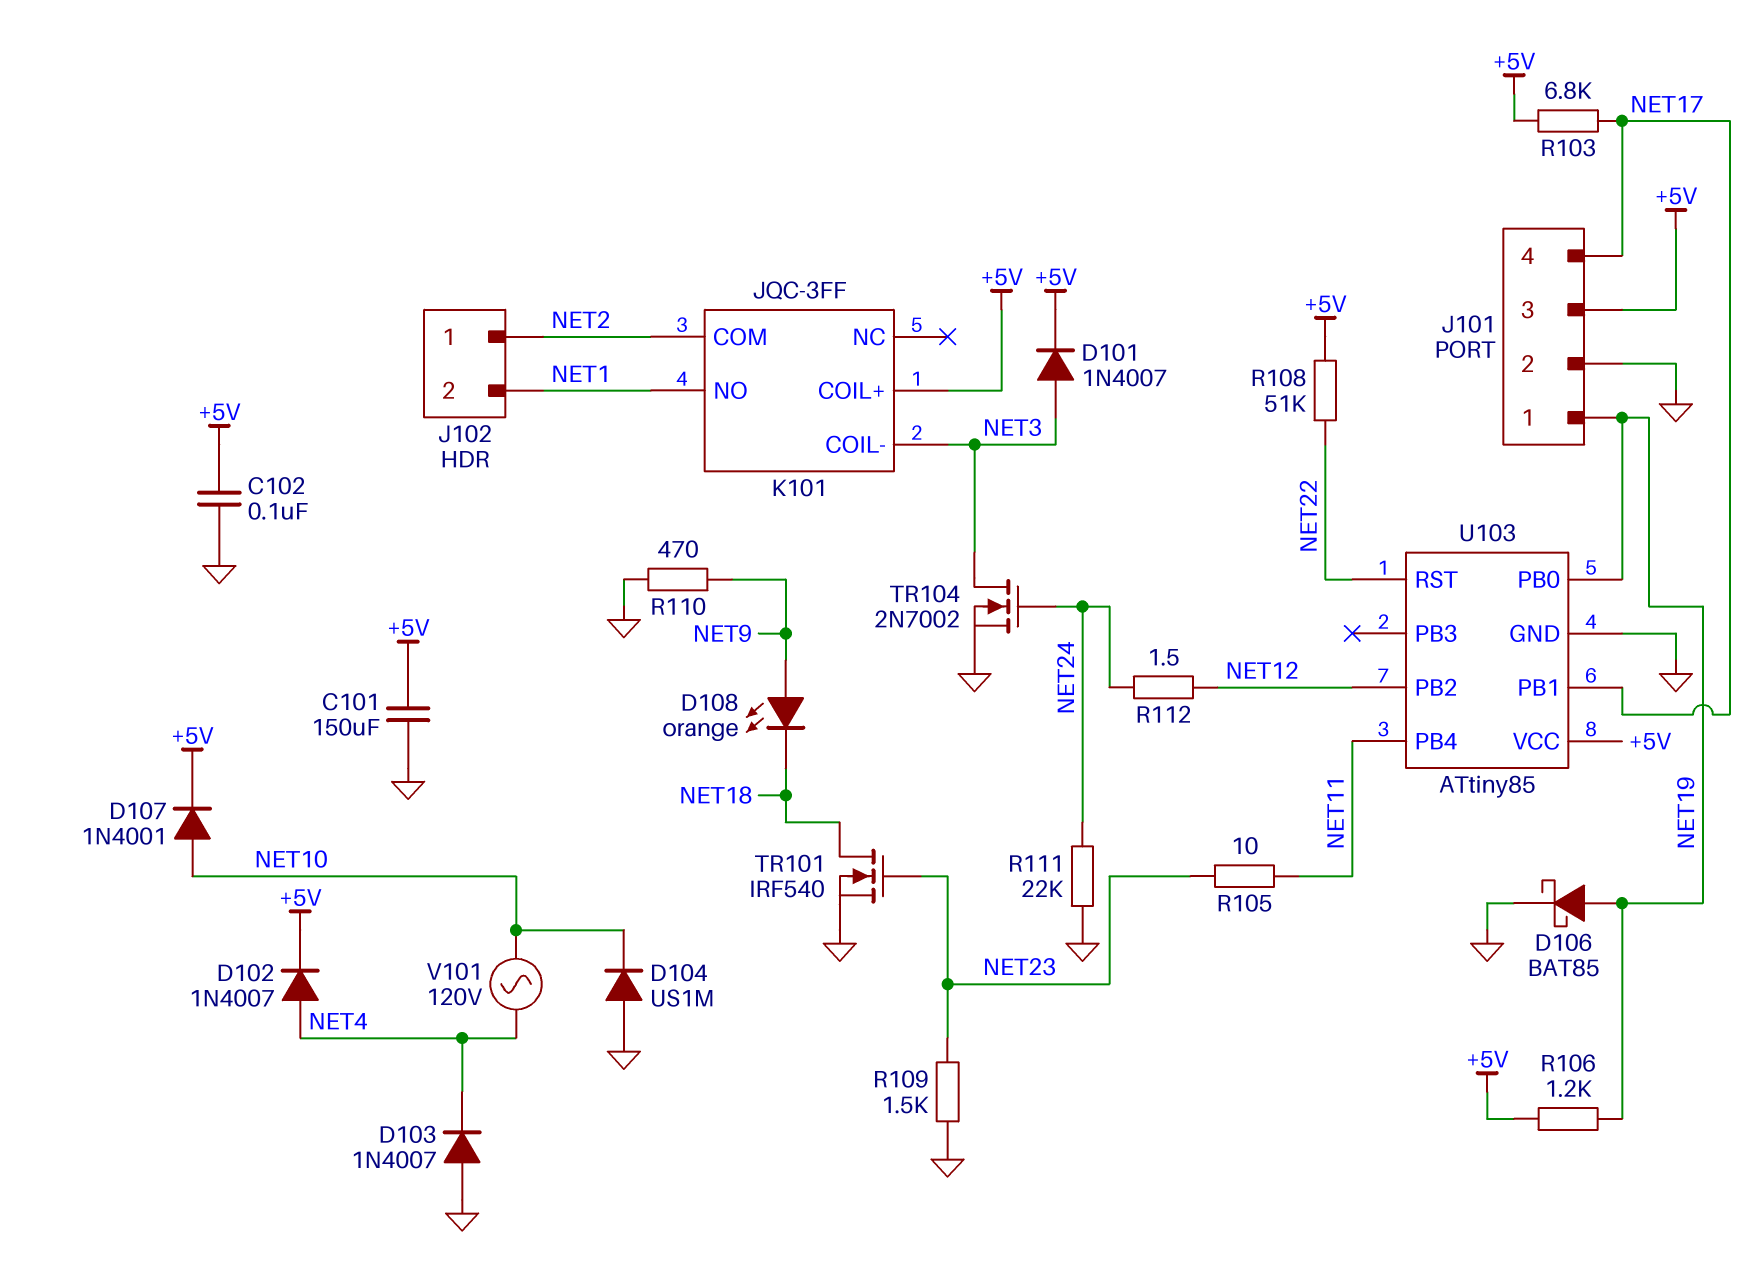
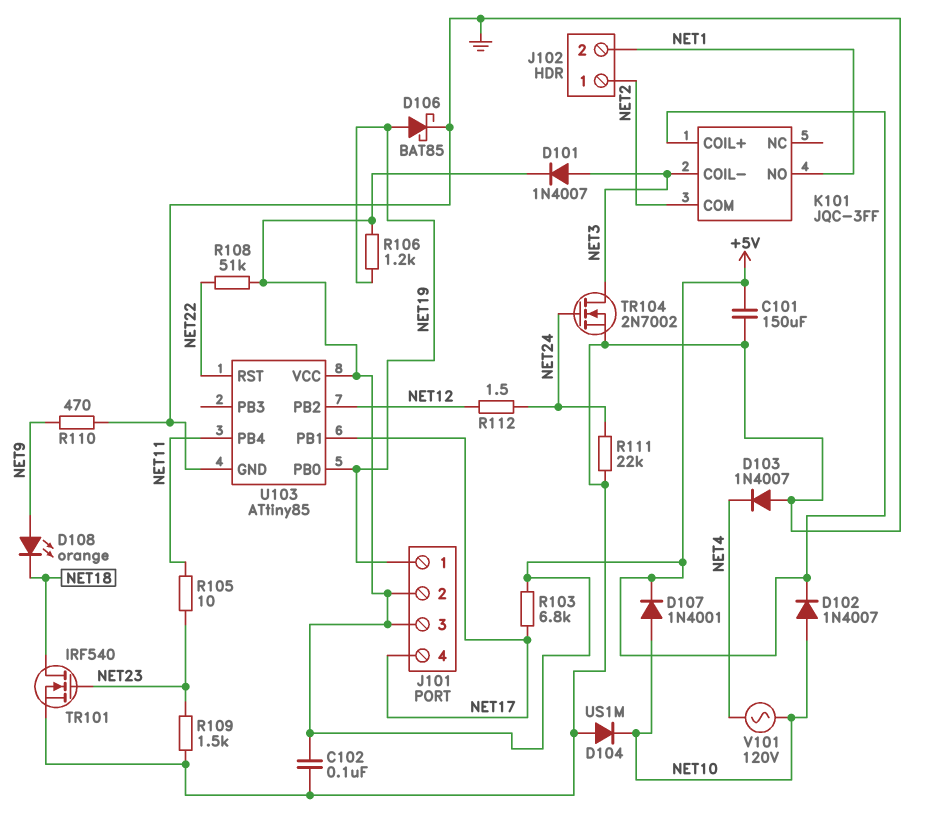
D102: diode 1N4007 (A NET4, K +5V) -> diode 1N4007 (A NET10, K +5V)
J101 pin 2: GND -> +5V

